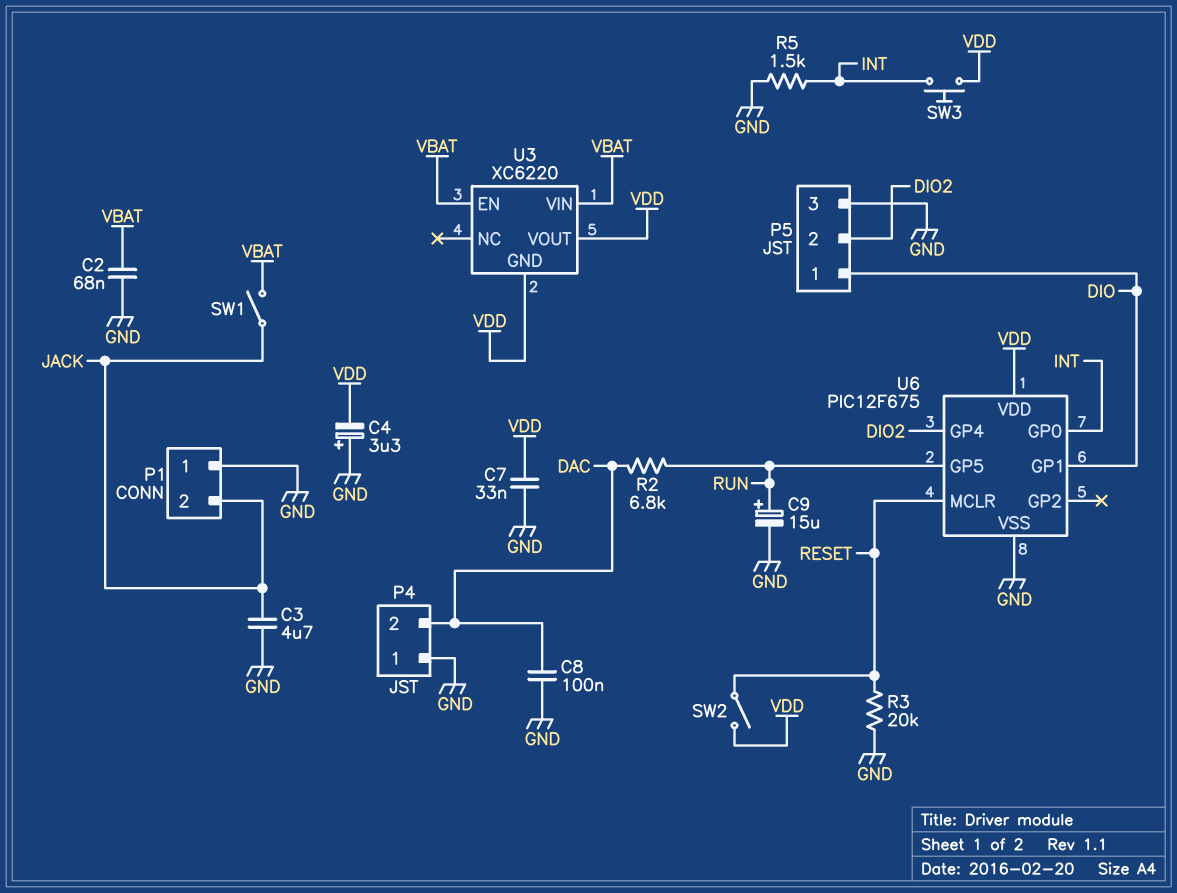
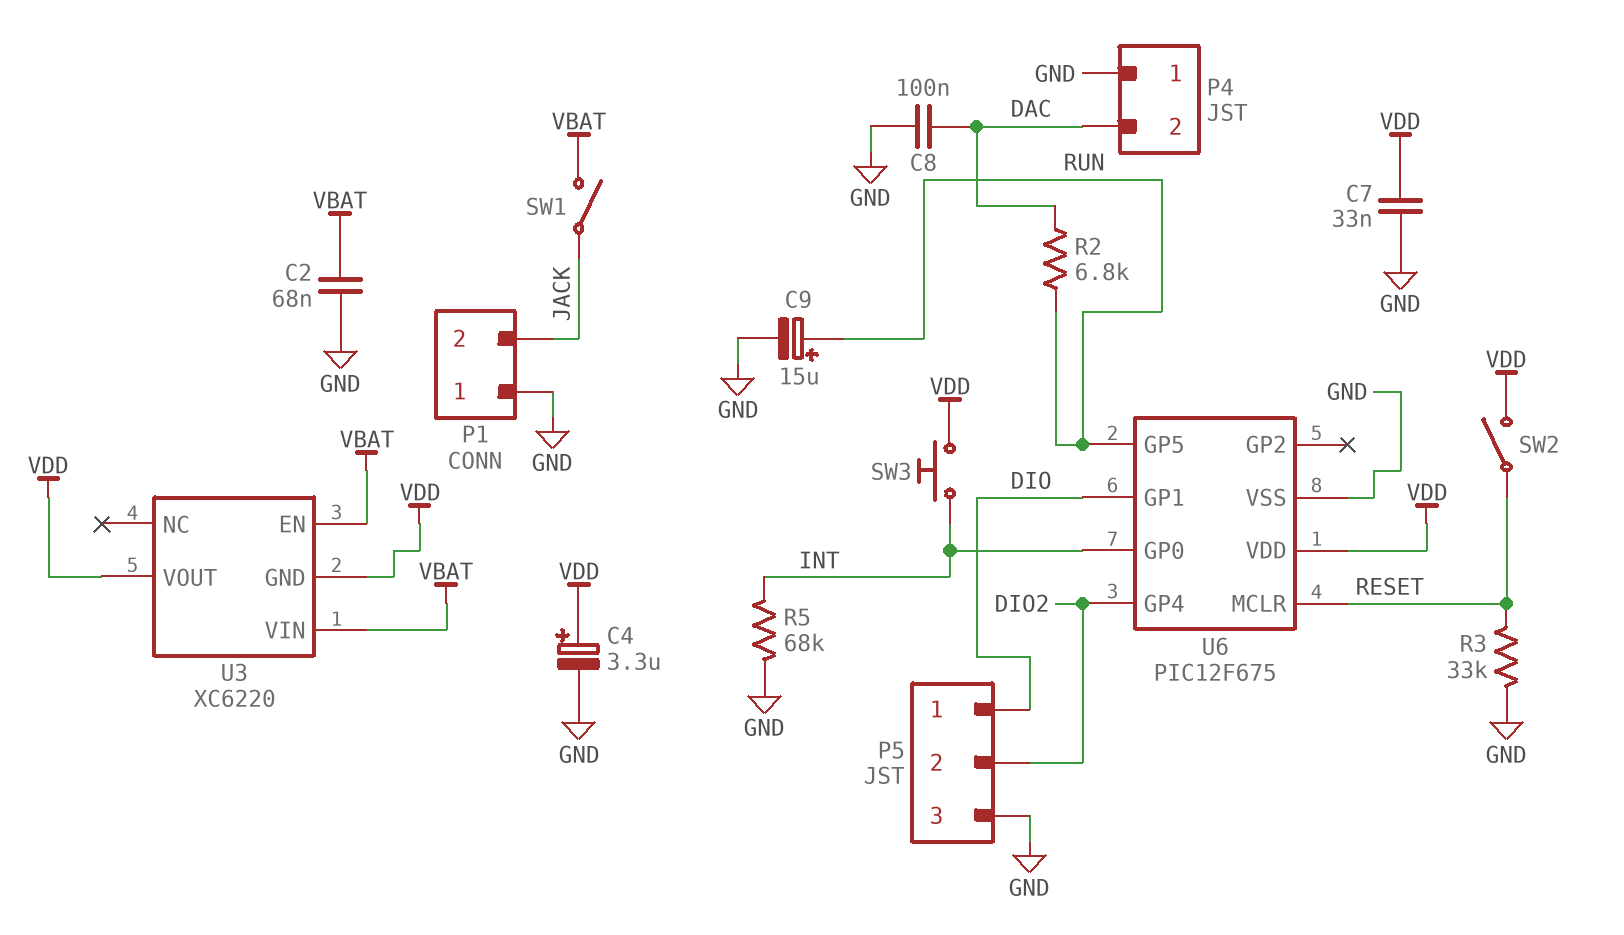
C3: 4.7uF (GND, JACK) -> none
C4: 3.3uF (plus GND, minus VDD) -> 3.3uF (plus VDD, minus GND)
R3: 20k (GND, RESET) -> 33k (GND, RESET)
R5: 1.5k (GND, INT) -> 68k (GND, INT)

